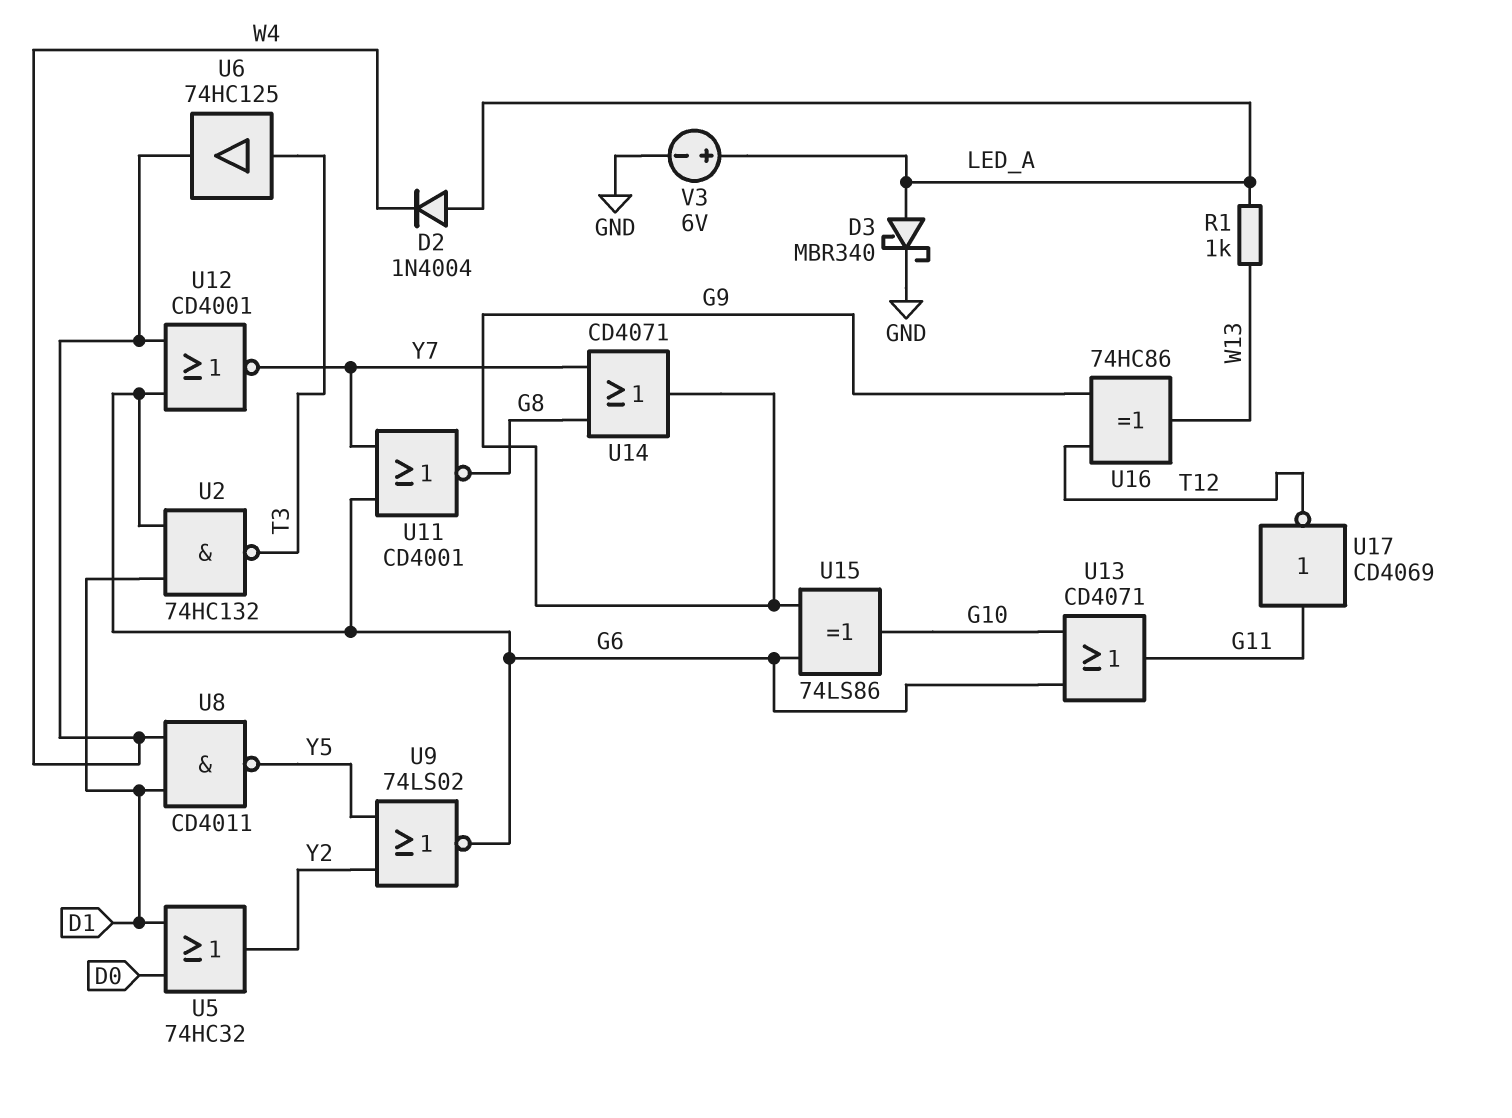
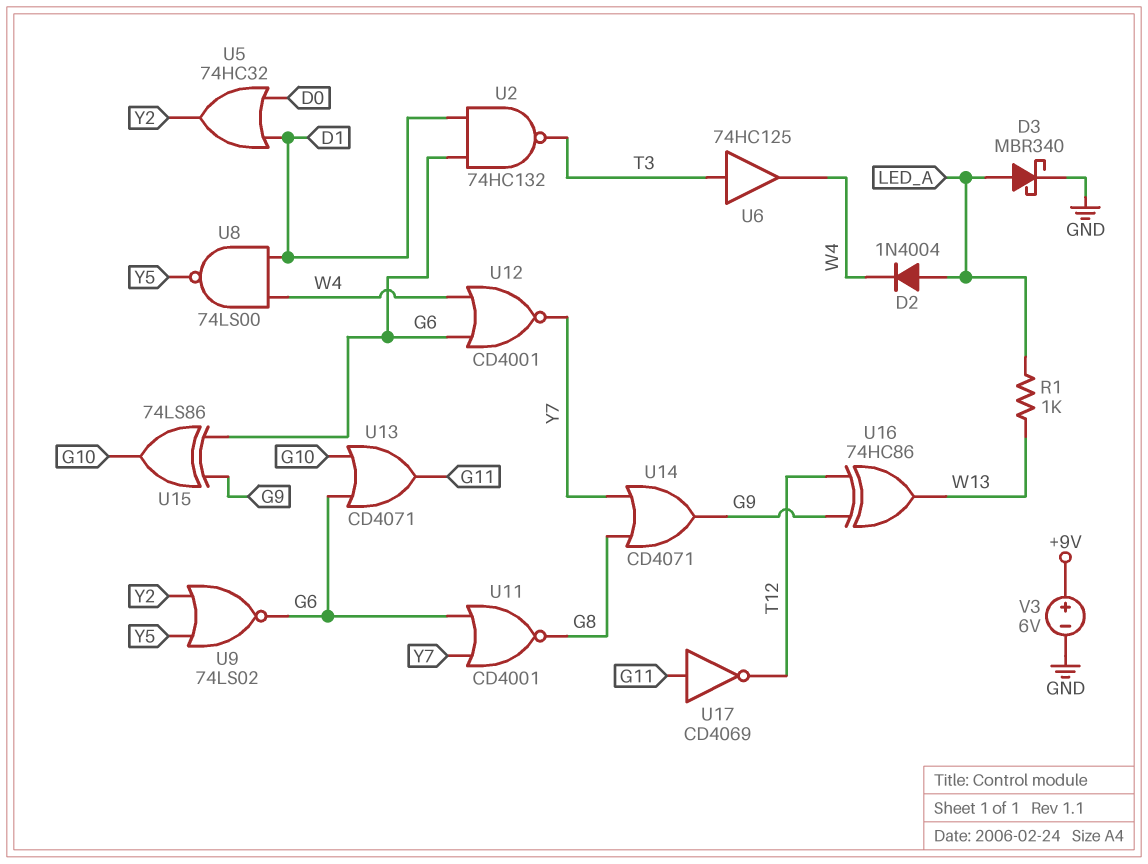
U8: NAND CD4011 (in D1, in W4, out Y5) -> NAND 74LS00 (in D1, in W4, out Y5)
V3: 6V (plus LED_A, minus GND) -> 6V (plus +9V, minus GND)

